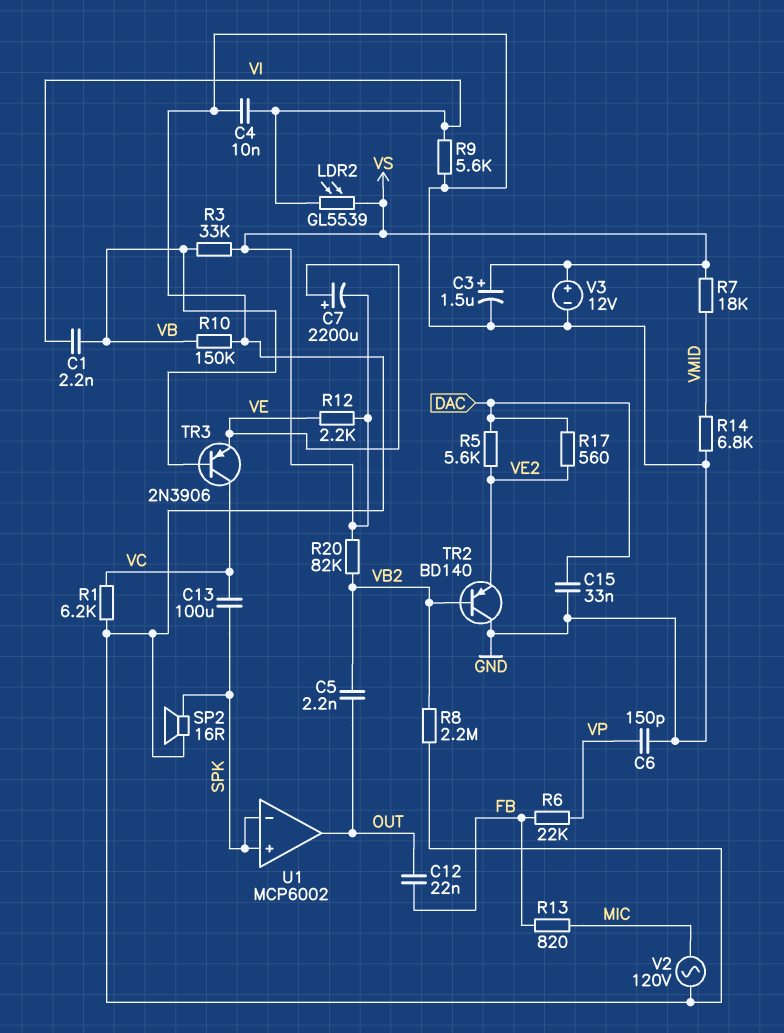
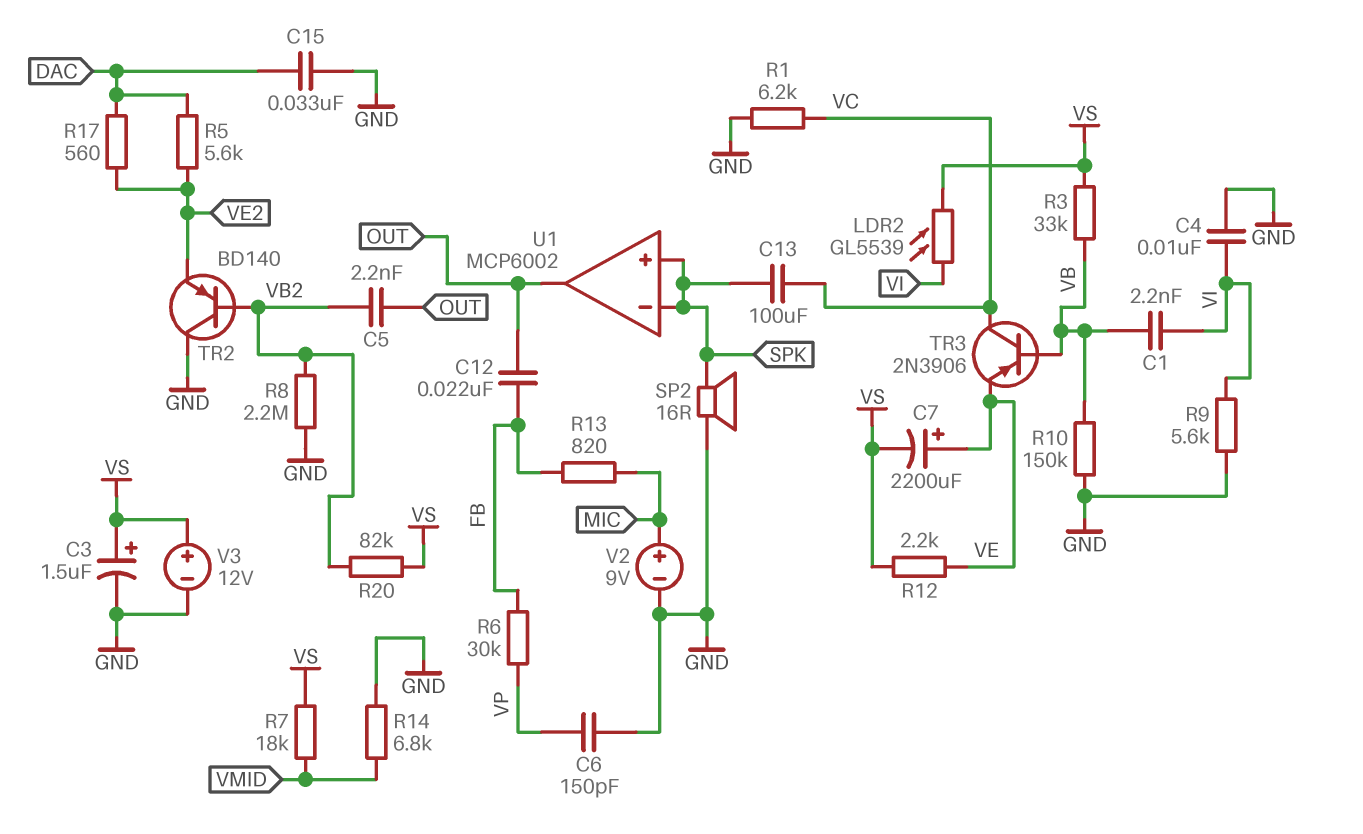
R6: 22k (FB, VP) -> 30k (FB, VP)
V2: AC 120V (GND, MIC) -> 9V (plus MIC, minus GND)

